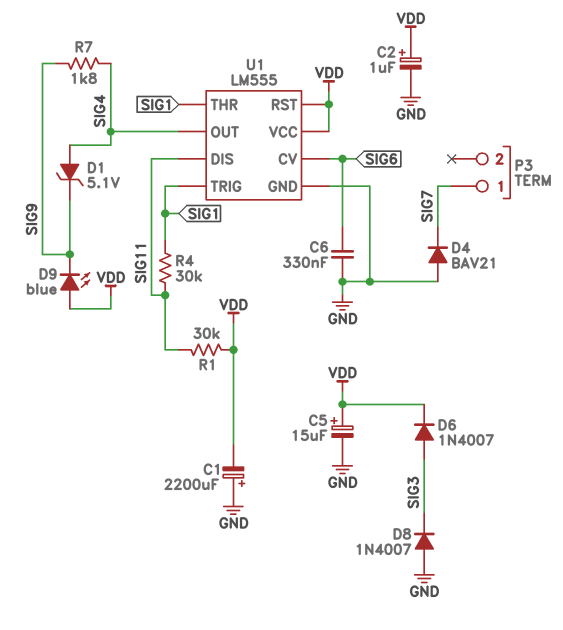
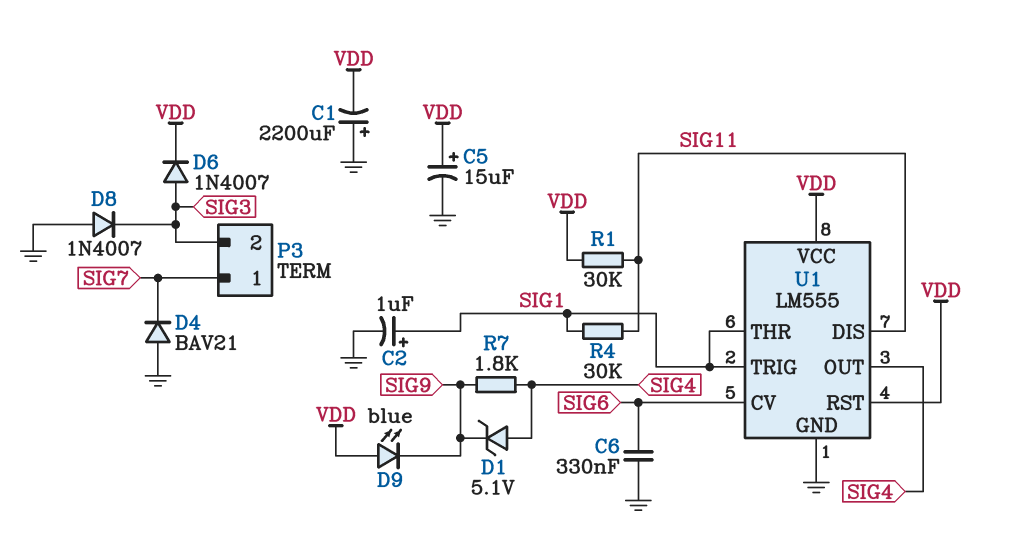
C2: 1uF (plus VDD, minus GND) -> 1uF (plus SIG1, minus GND)
P3 pin 2: none -> SIG3

